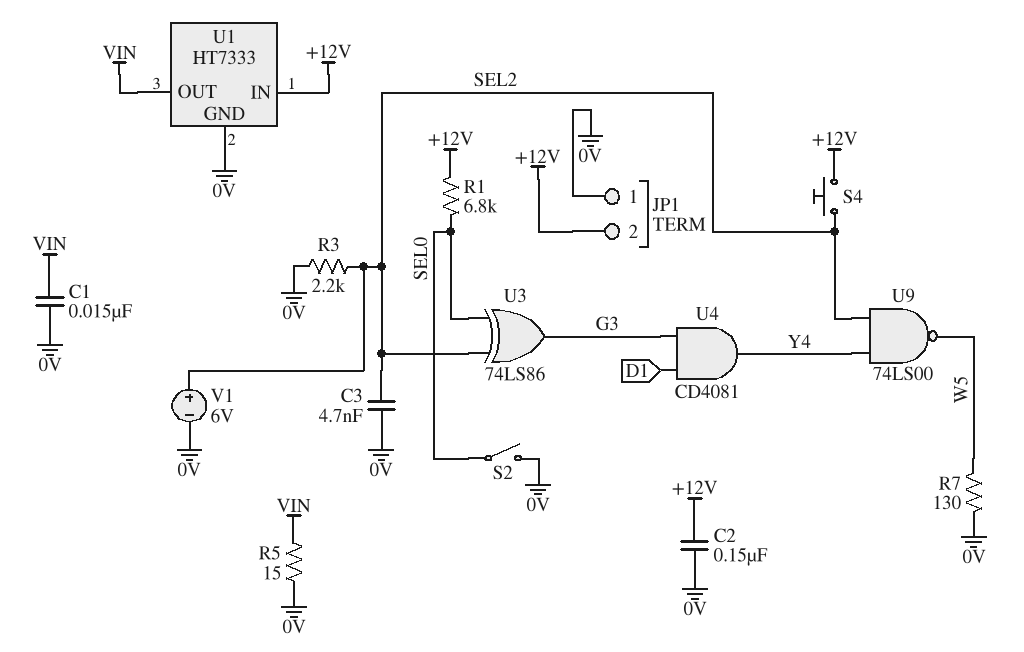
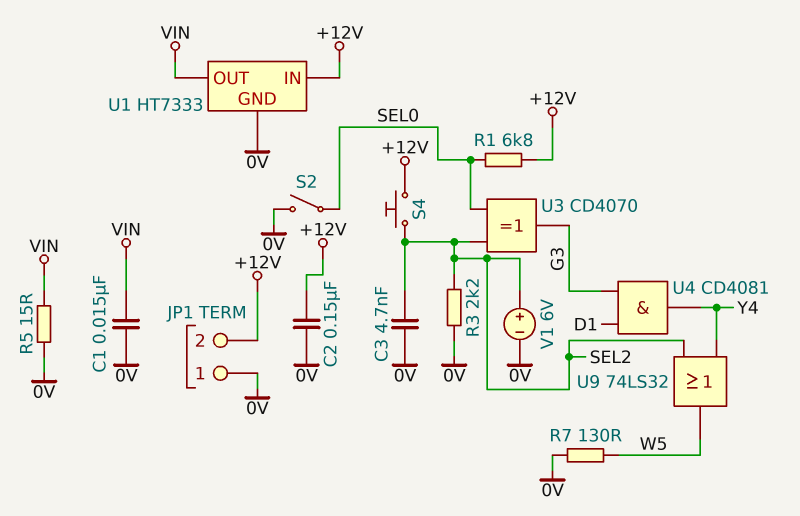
U3: XOR 74LS86 (in SEL0, in SEL2, out G3) -> XOR CD4070 (in SEL0, in SEL2, out G3)
U9: NAND 74LS00 (in SEL2, in Y4, out W5) -> OR 74LS32 (in SEL2, in Y4, out W5)

